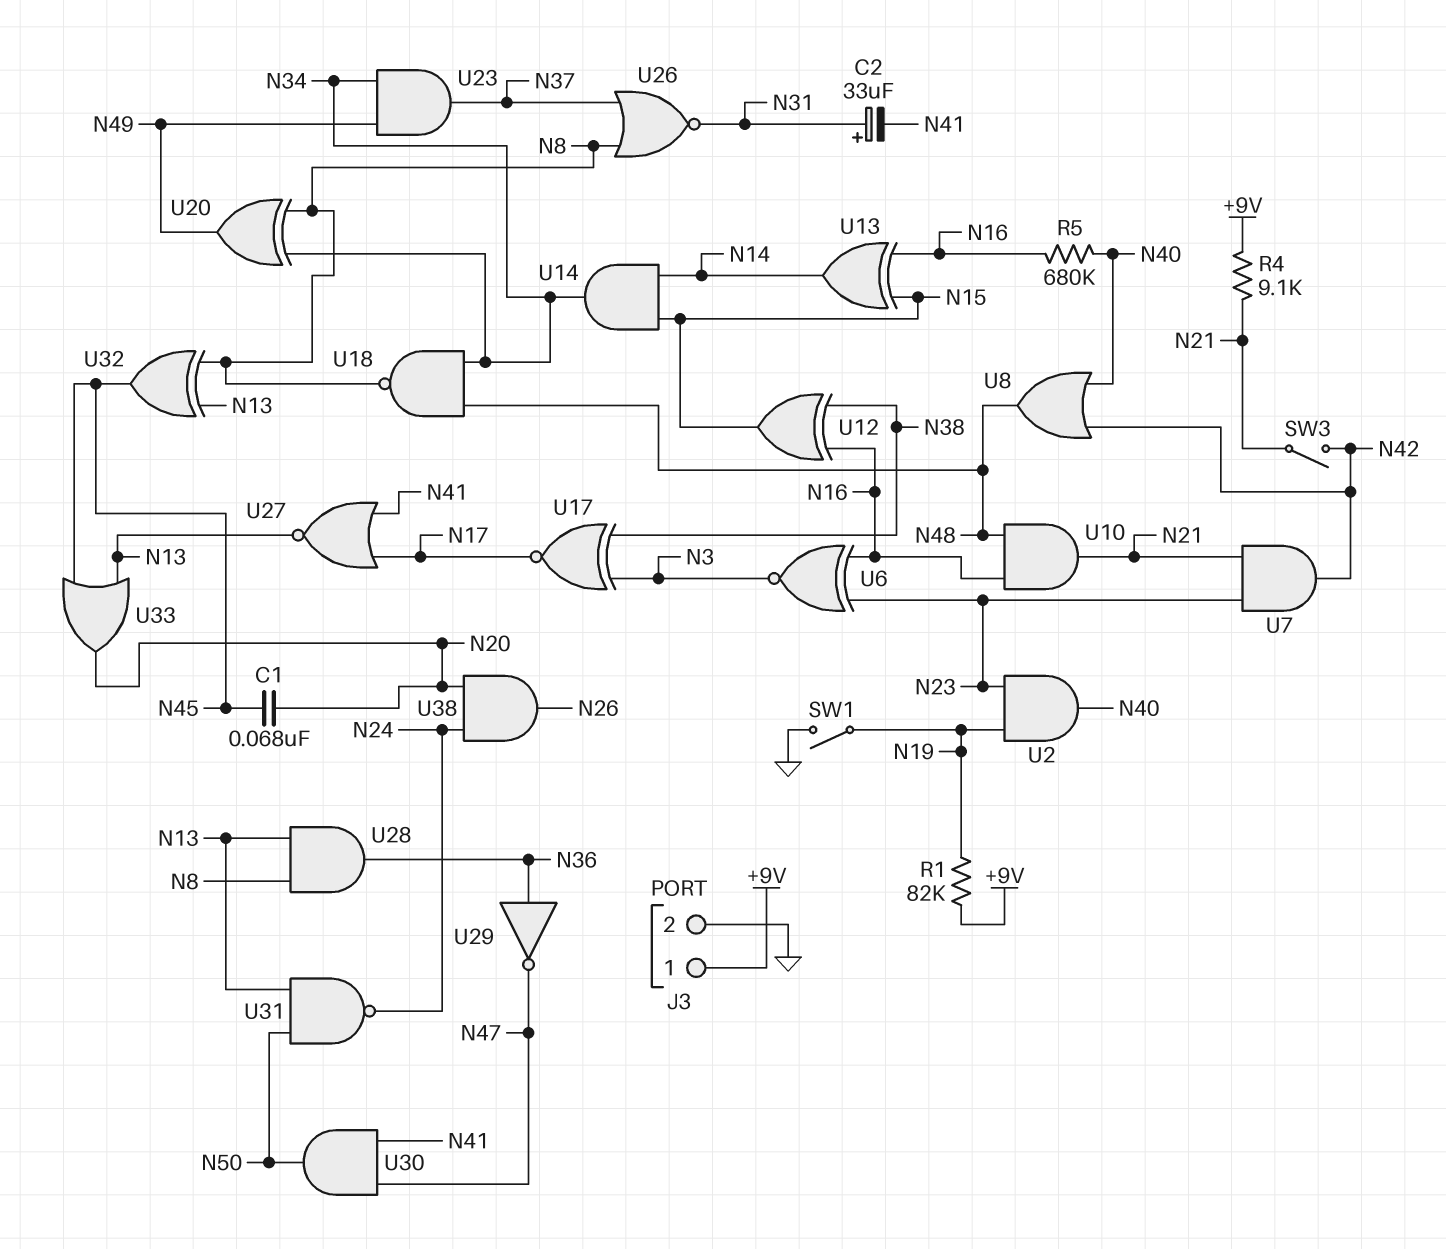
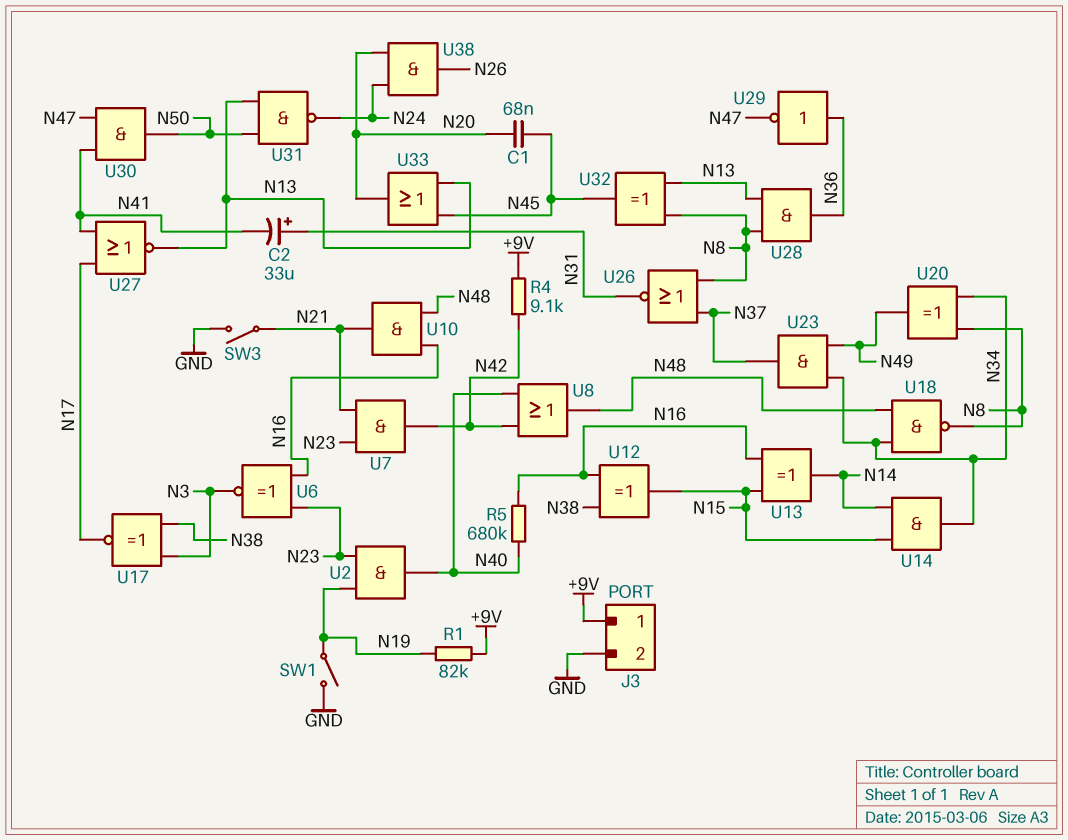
R4: 9.1k (+9V, N21) -> 9.1k (+9V, N42)
SW3: switch (N21, N42) -> switch (GND, N21)

